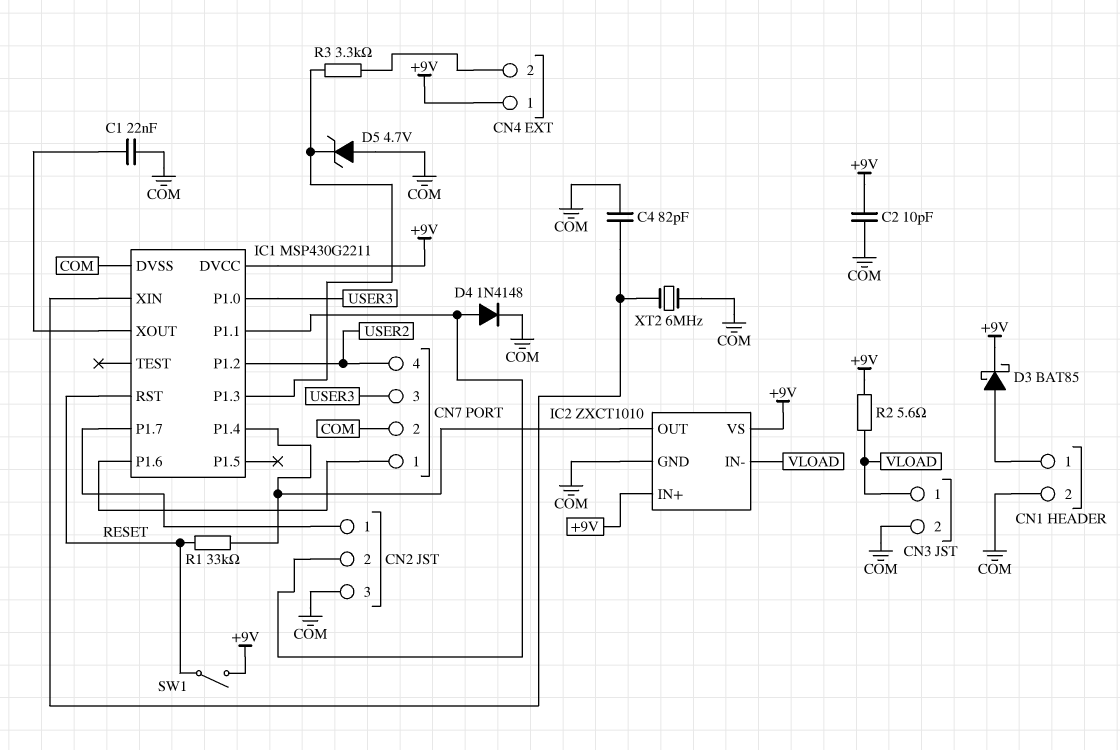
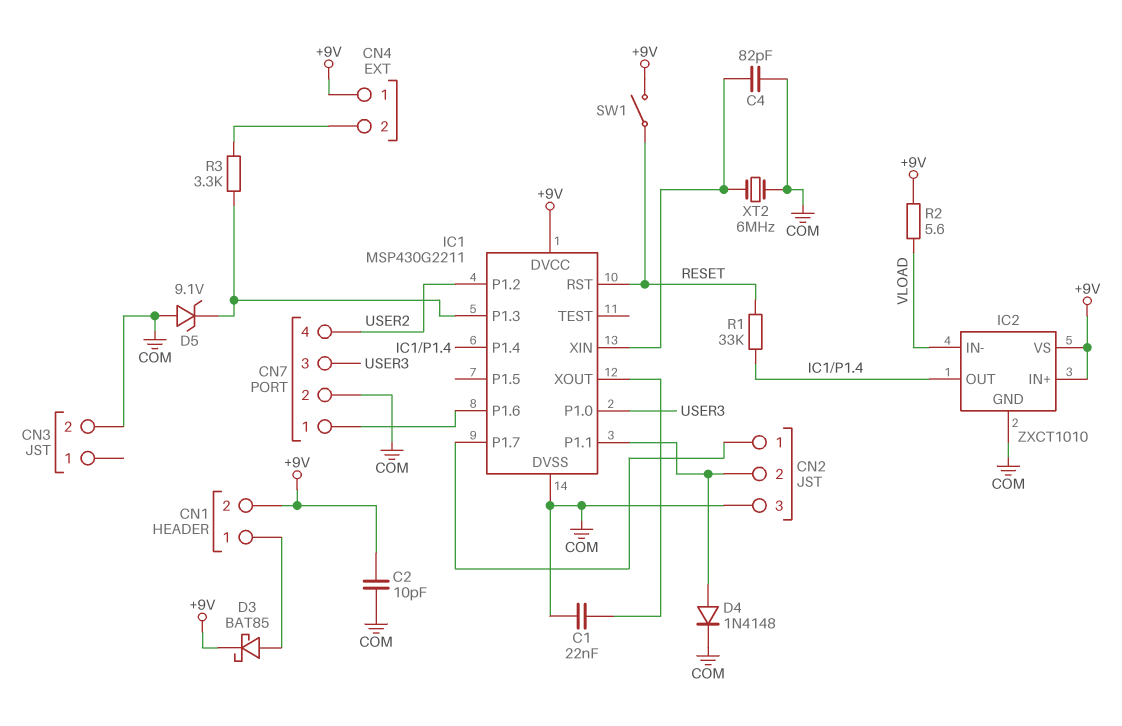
CN1 pin 2: COM -> +9V
CN3 pin 1: VLOAD -> none
D5: zener 4.7V (A COM, K IC1/P1.3) -> zener 9.1V (A COM, K IC1/P1.3)

